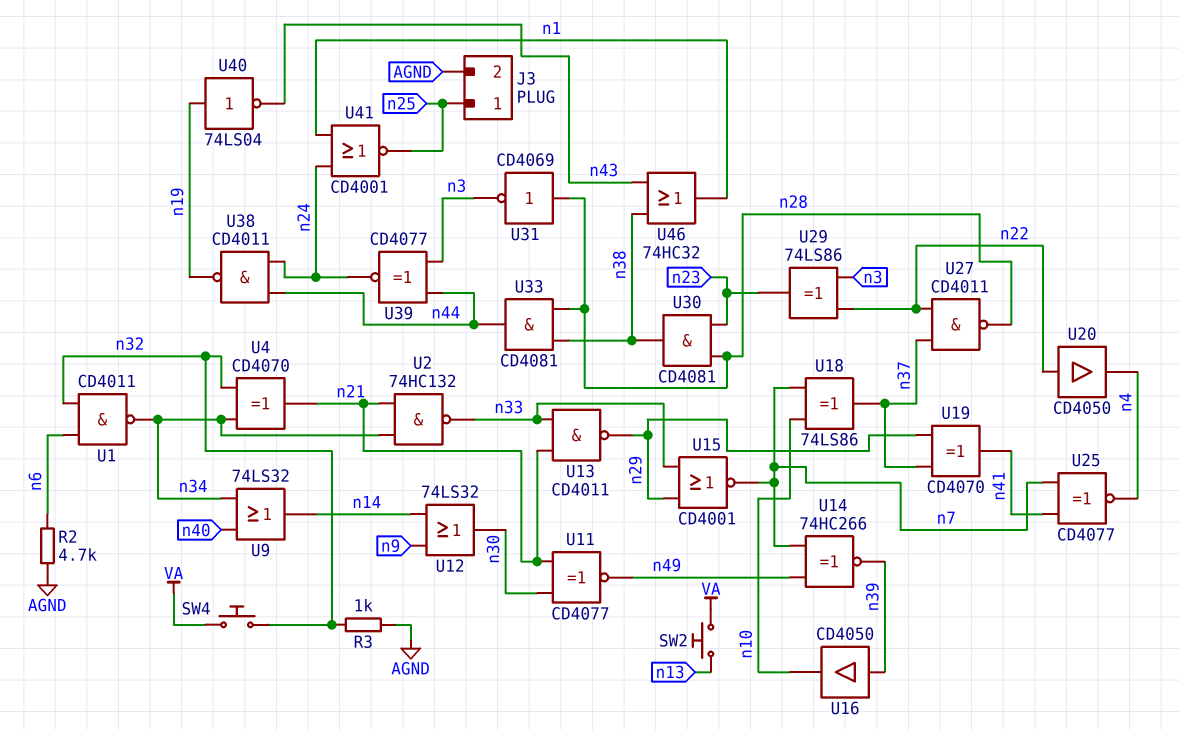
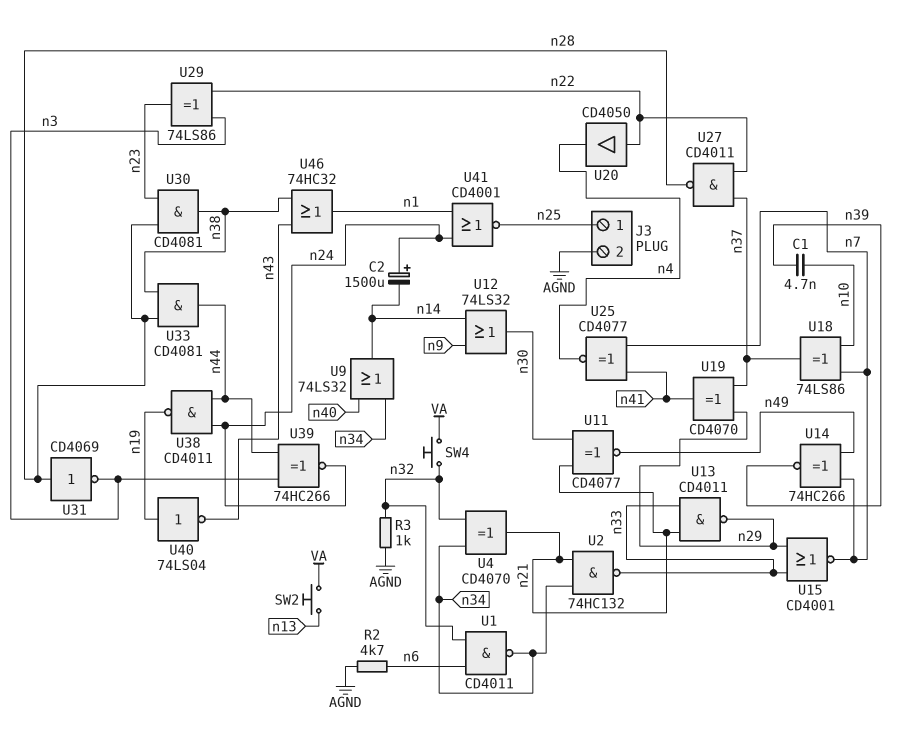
C1: none -> 4.7nF (n10, n39)
C2: none -> 1500uF (plus n24, minus n14)
U16: buffer CD4050 (in n39, out n10) -> none
U39: XNOR CD4077 (in n3, in n44, out n24) -> XNOR 74HC266 (in n3, in n44, out n24)

